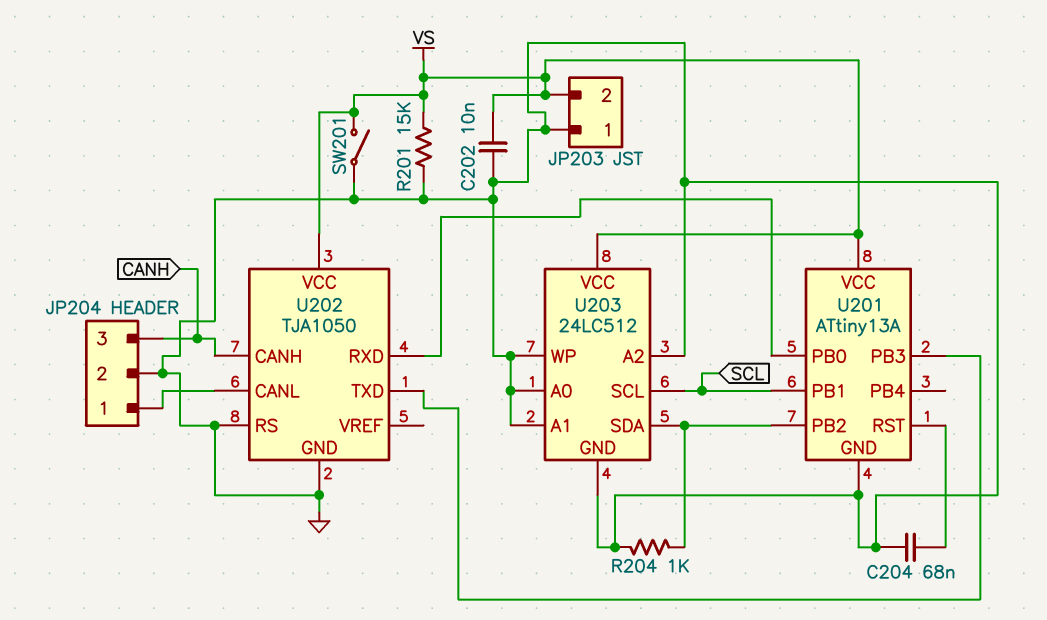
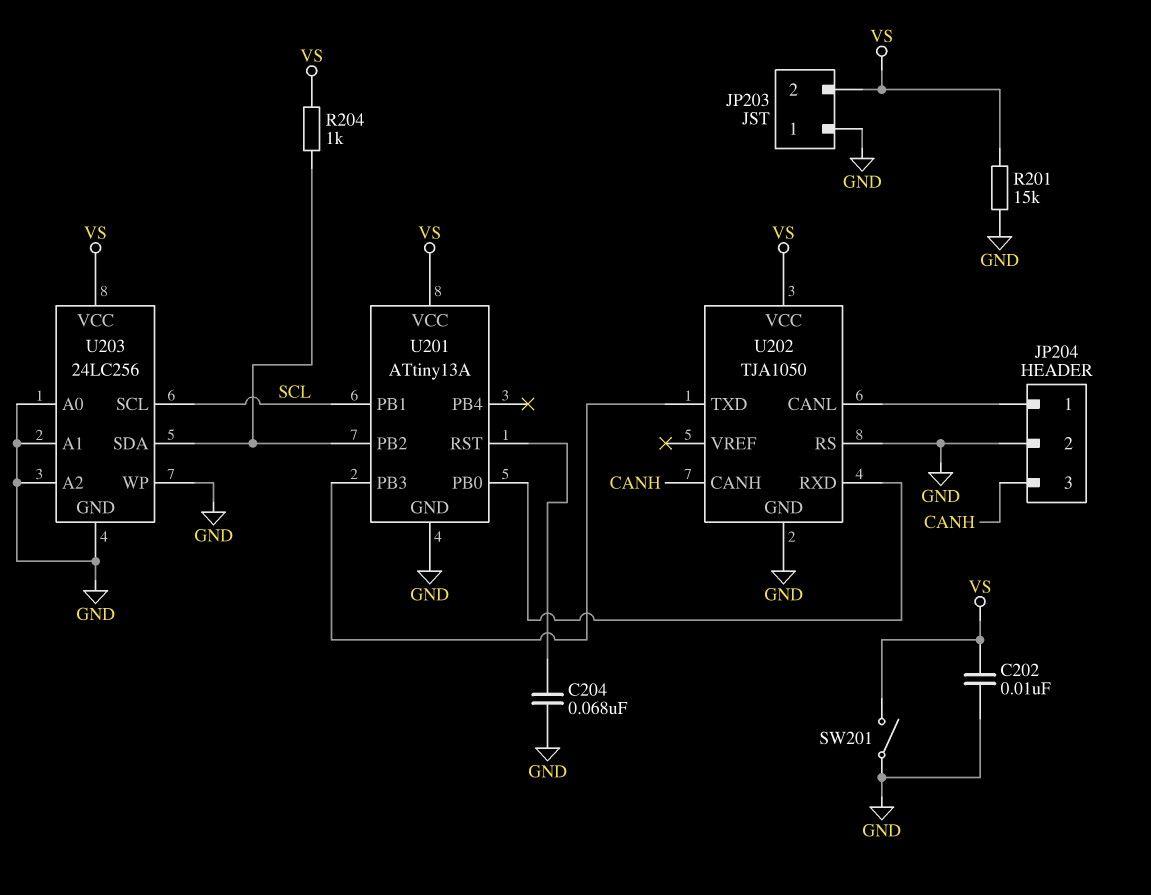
R204: 1k (GND, U201/PB2) -> 1k (U201/PB2, VS)
U203: 24LC512 -> 24LC256

